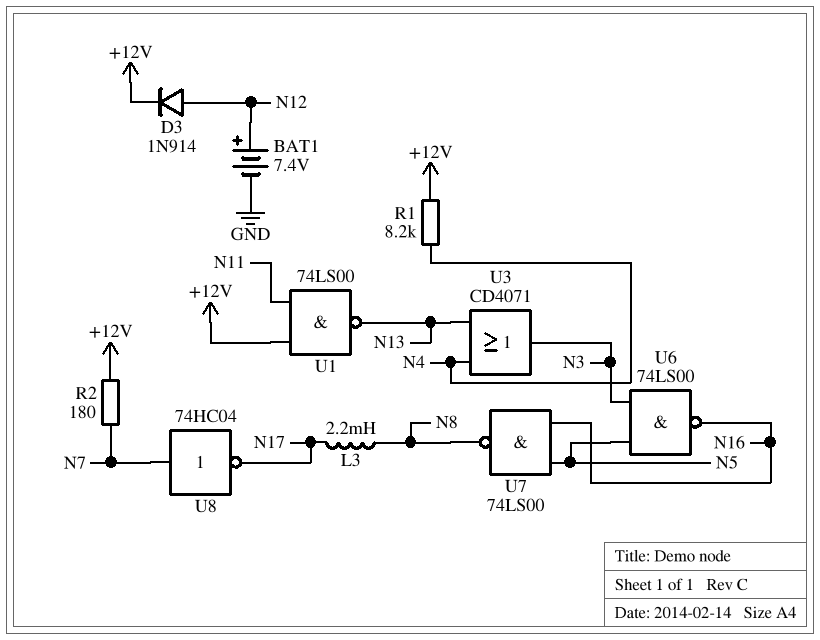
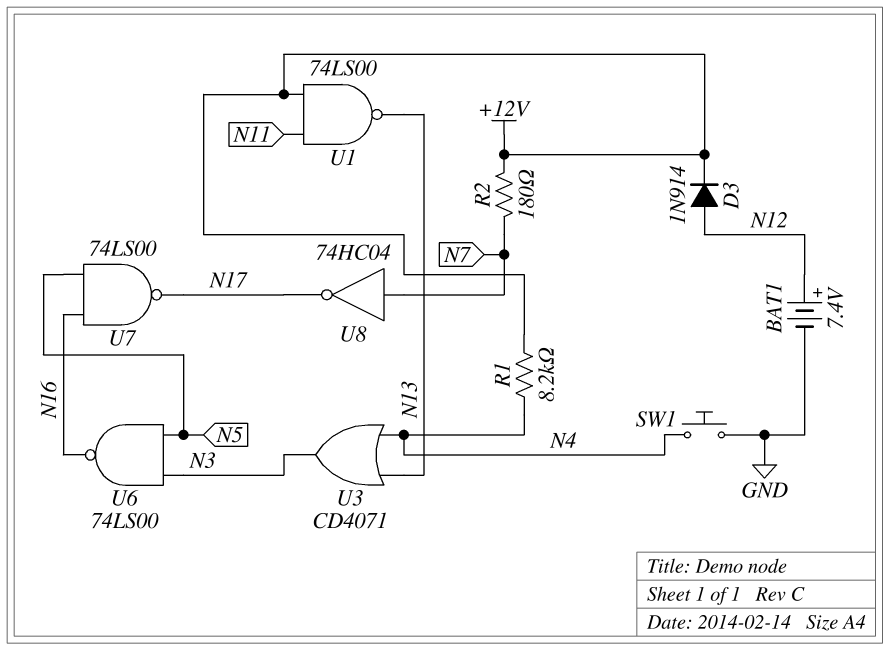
L3: 2.2mH (N8, N17) -> none
SW1: none -> button (GND, N4)
U7: NAND 74LS00 (in N5, in N16, out N8) -> NAND 74LS00 (in N5, in N16, out N17)

